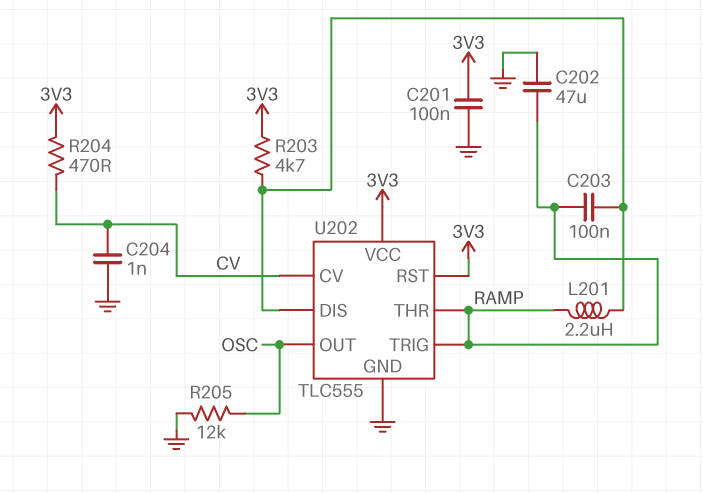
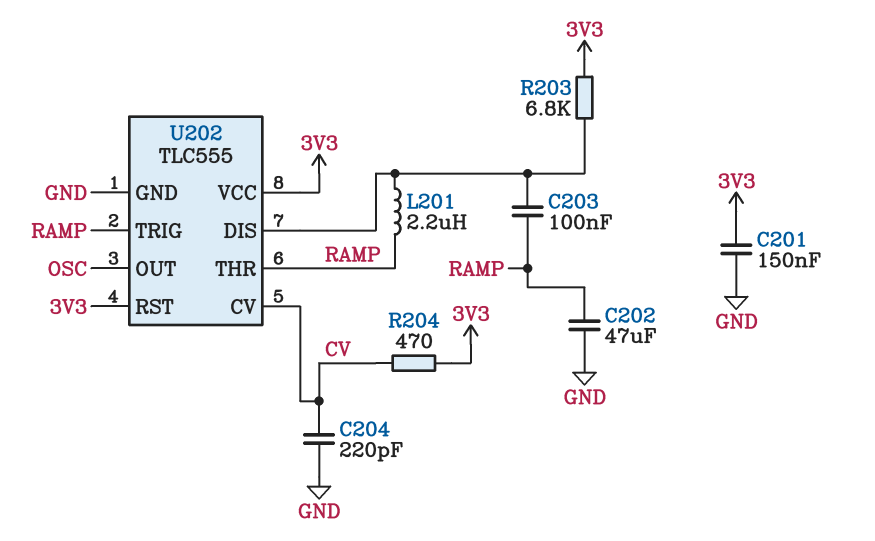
C201: 100nF (3V3, GND) -> 150nF (3V3, GND)
C204: 1nF (CV, GND) -> 220pF (CV, GND)
R203: 4.7k (3V3, U202/DIS) -> 6.8k (3V3, U202/DIS)
R205: 12k (GND, OSC) -> none

